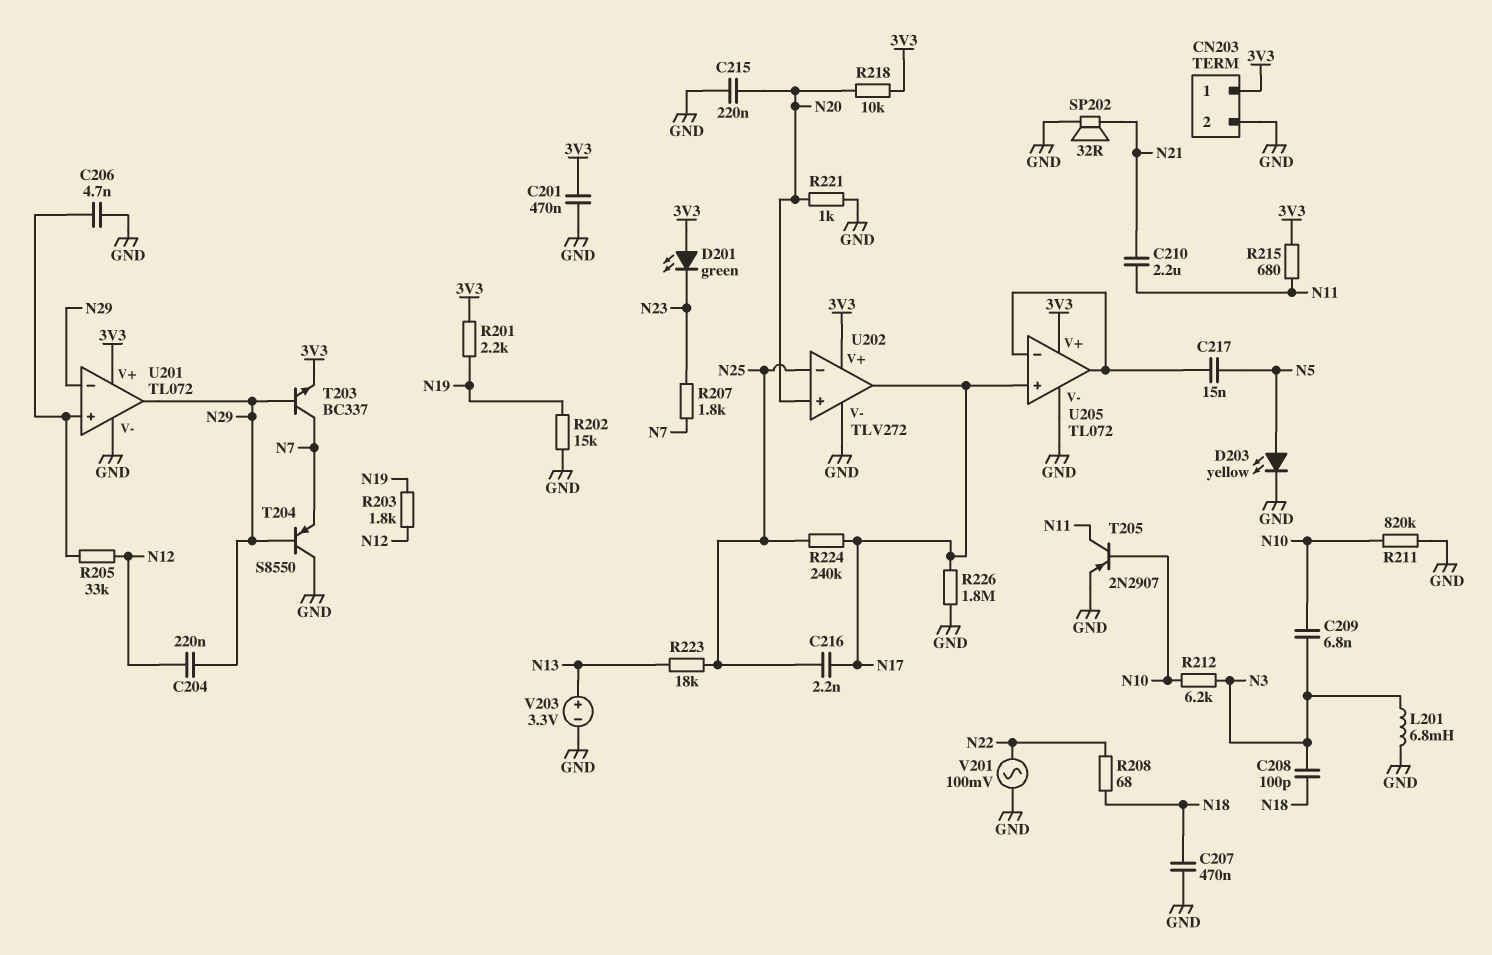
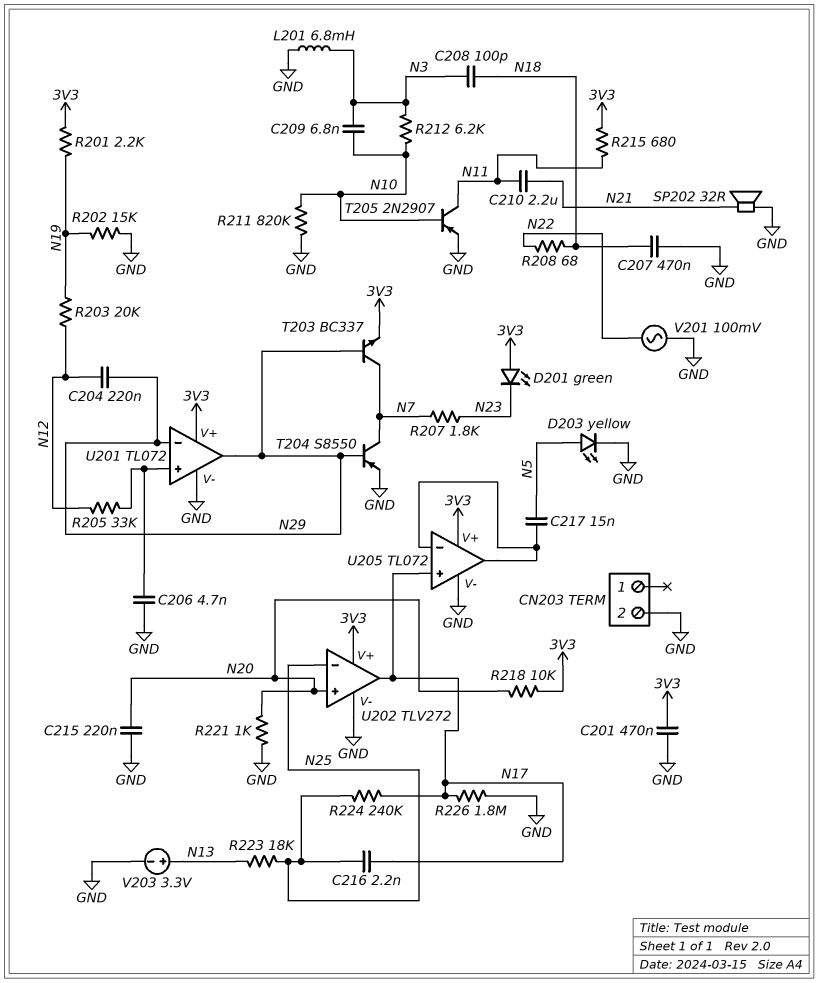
CN203 pin 1: 3V3 -> none
R203: 1.8k (N12, N19) -> 20k (N12, N19)
T204: PNP S8550 (B N29, C GND, E N7) -> PNP S8550 (B N29, C N7, E GND)

